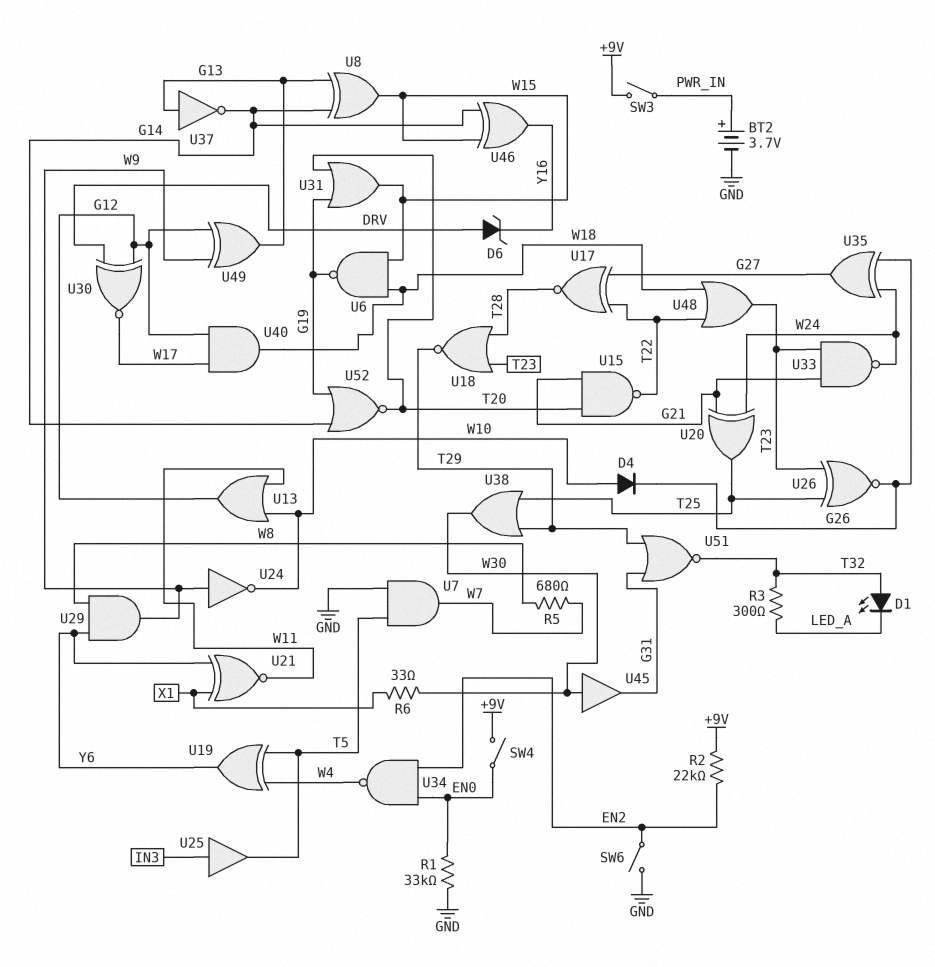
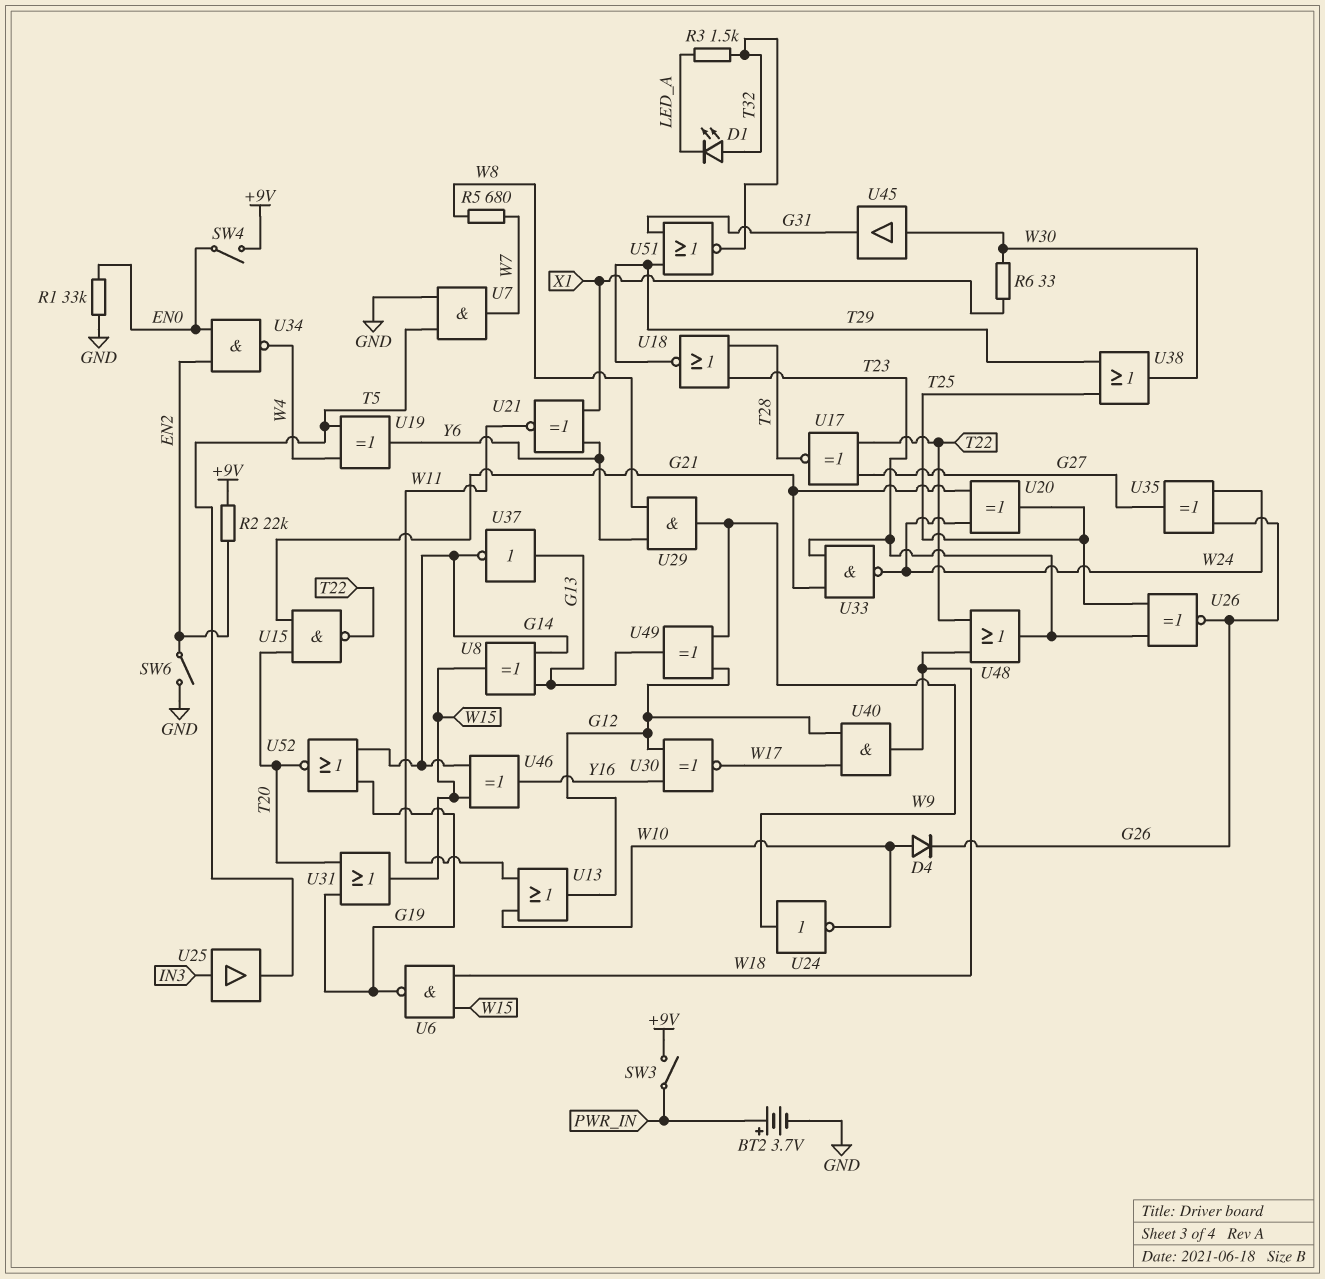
D6: zener (A DRV, K Y16) -> none
R3: 300 (LED_A, T32) -> 1.5k (LED_A, T32)
U30: XNOR (in DRV, in G12, out W17) -> XNOR (in G12, in Y16, out W17)

